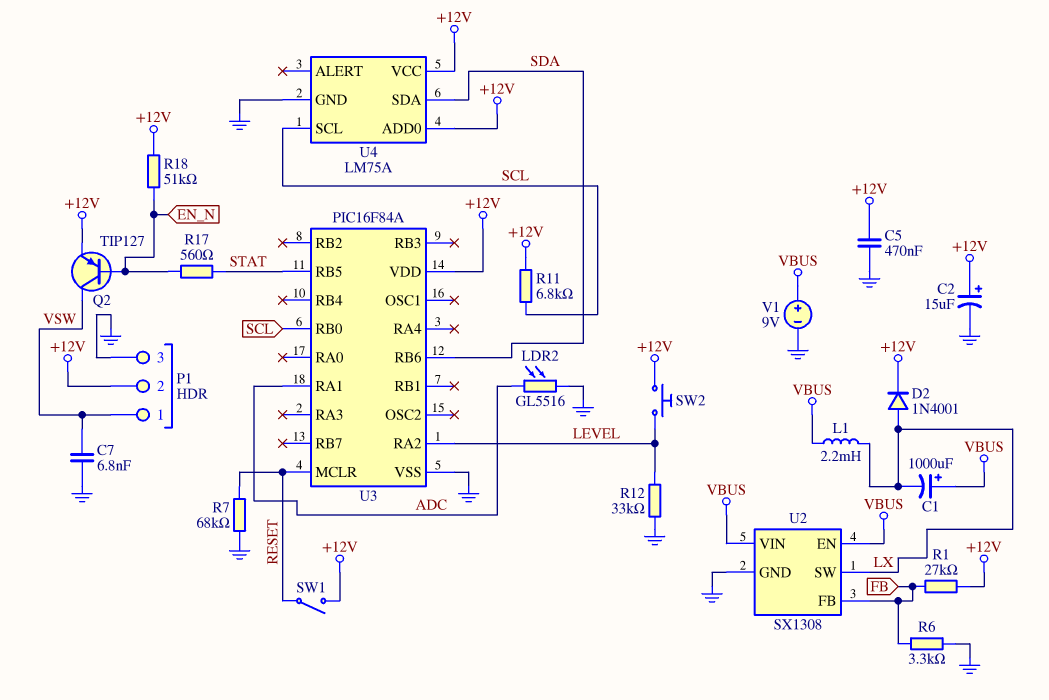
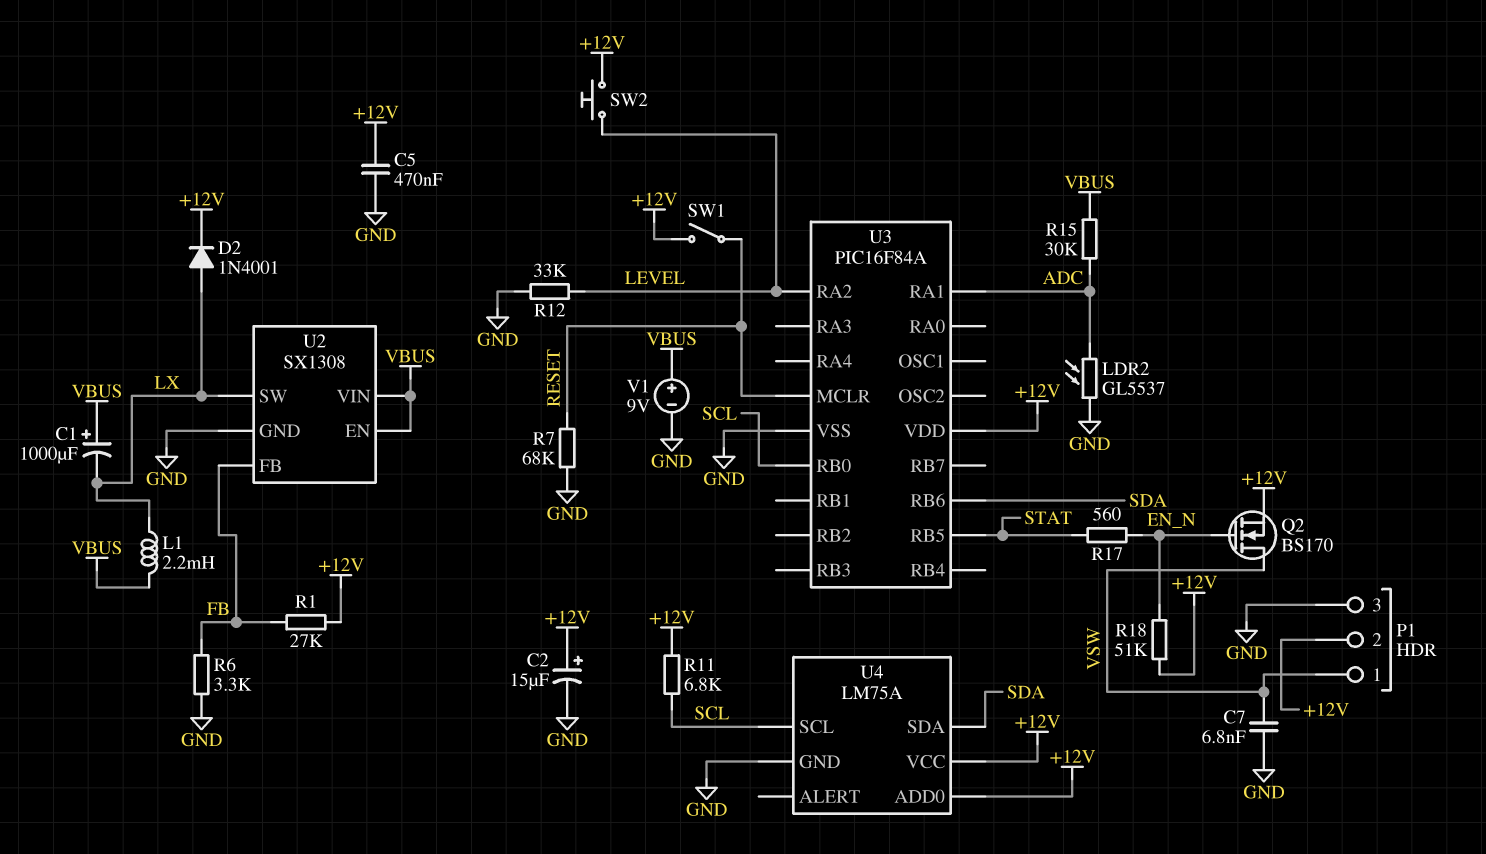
LDR2: GL5516 (ADC, GND) -> GL5537 (ADC, GND)
Q2: PNP TIP127 (B EN_N, C VSW, E +12V) -> NMOS BS170 (G EN_N, D VSW, S +12V)
R15: none -> 30k (ADC, VBUS)

